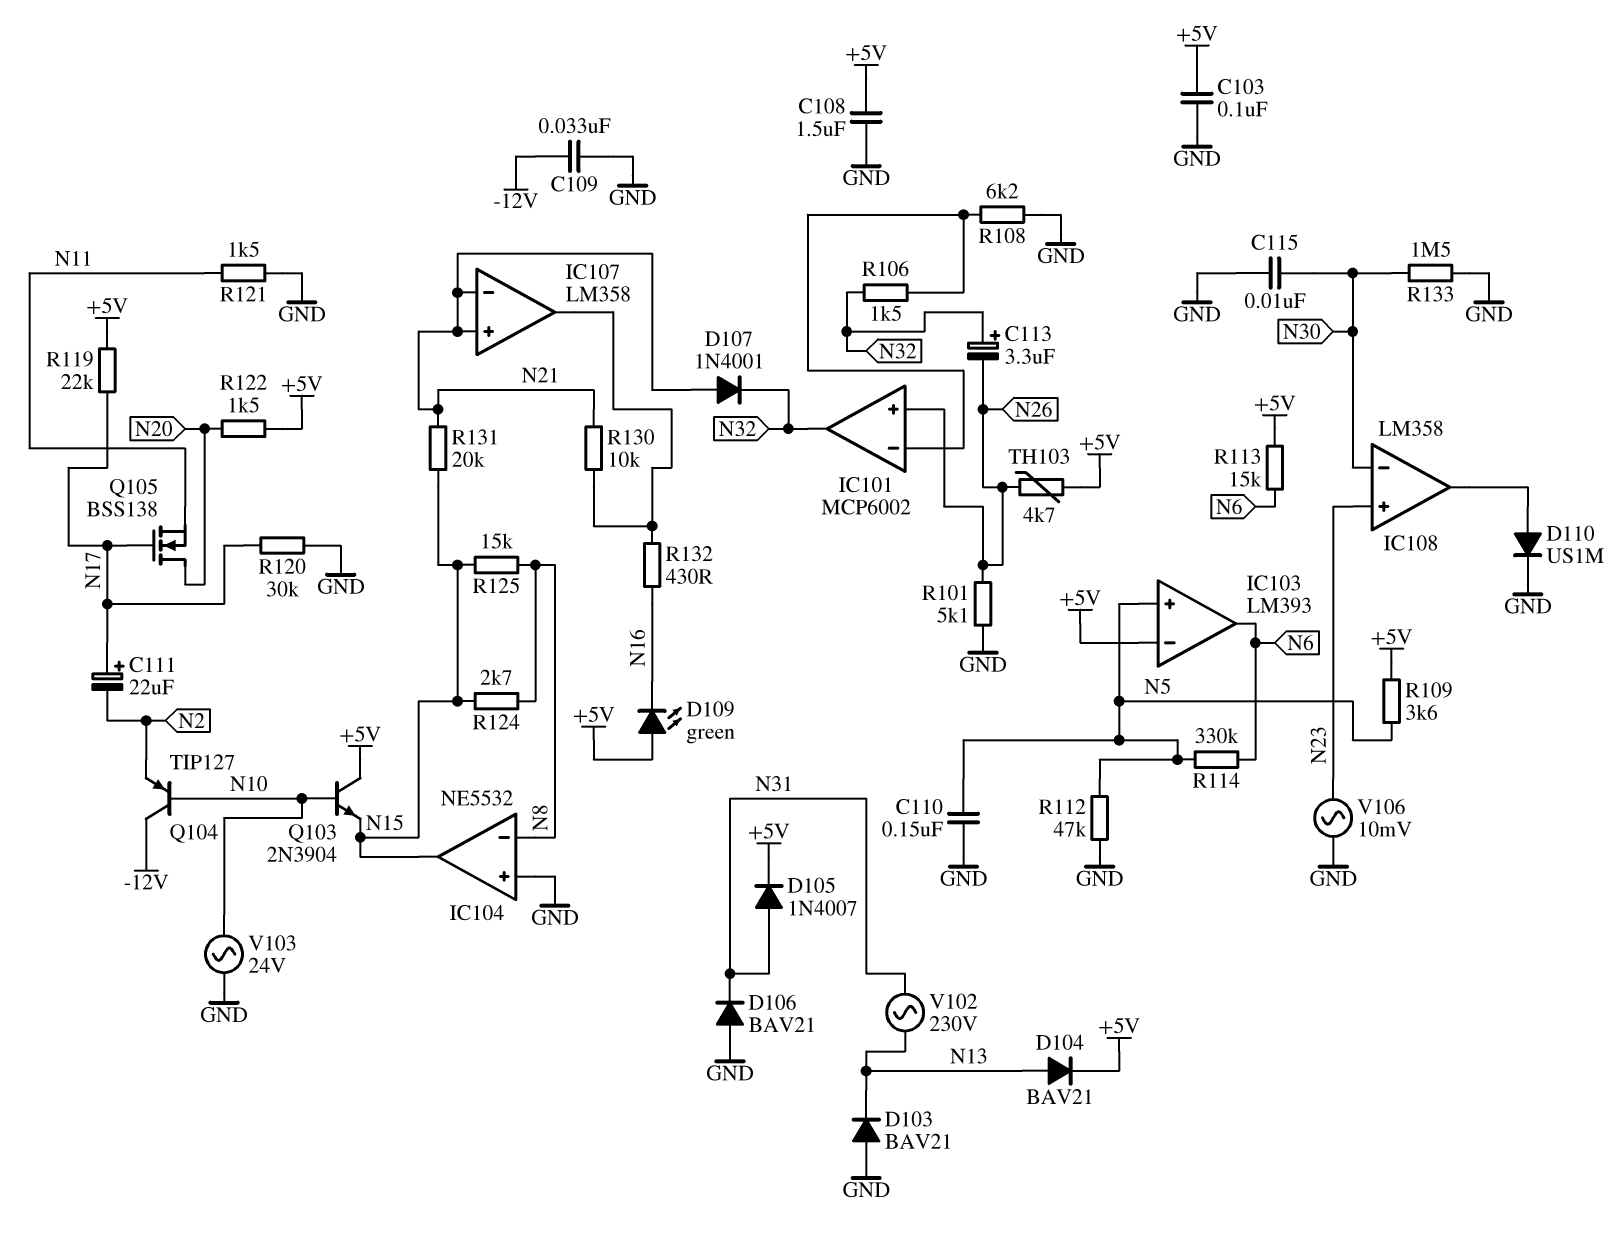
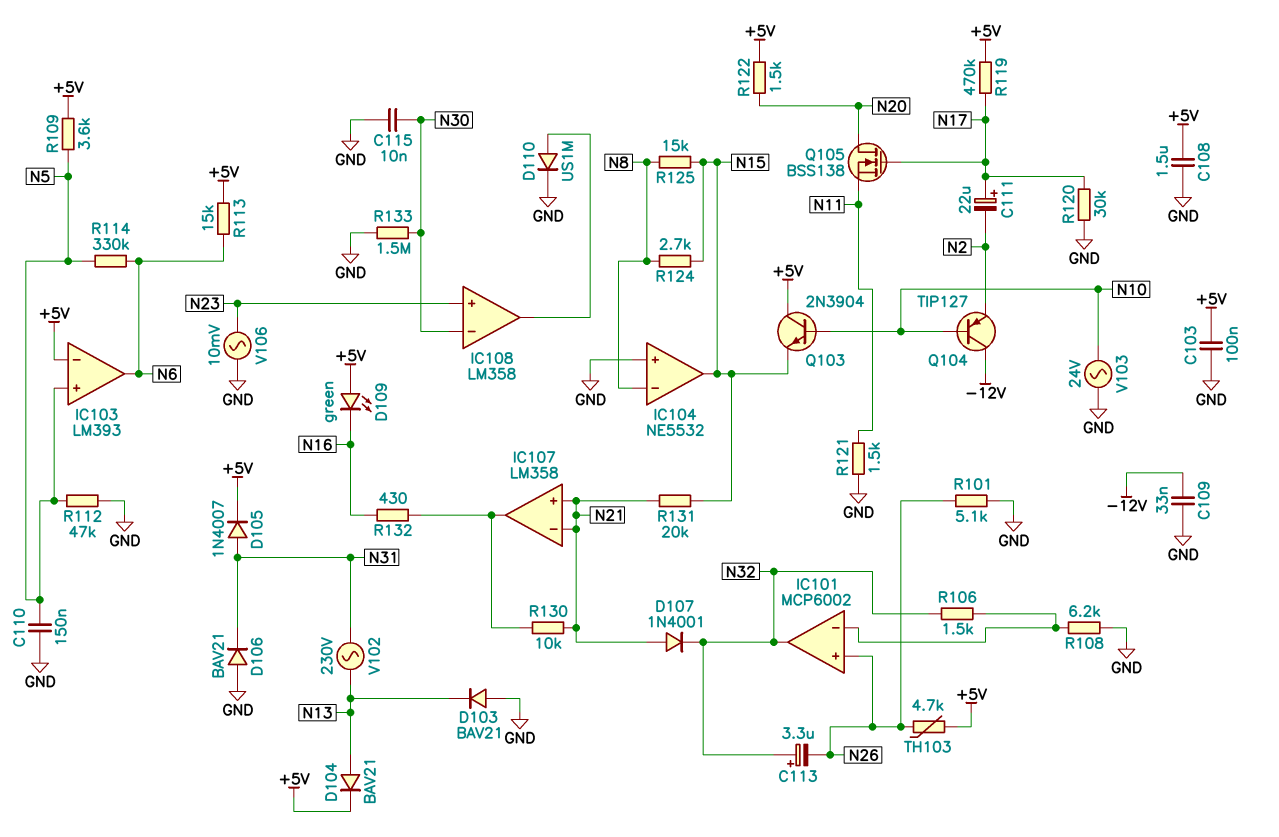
R119: 22k (+5V, N17) -> 470k (+5V, N17)

